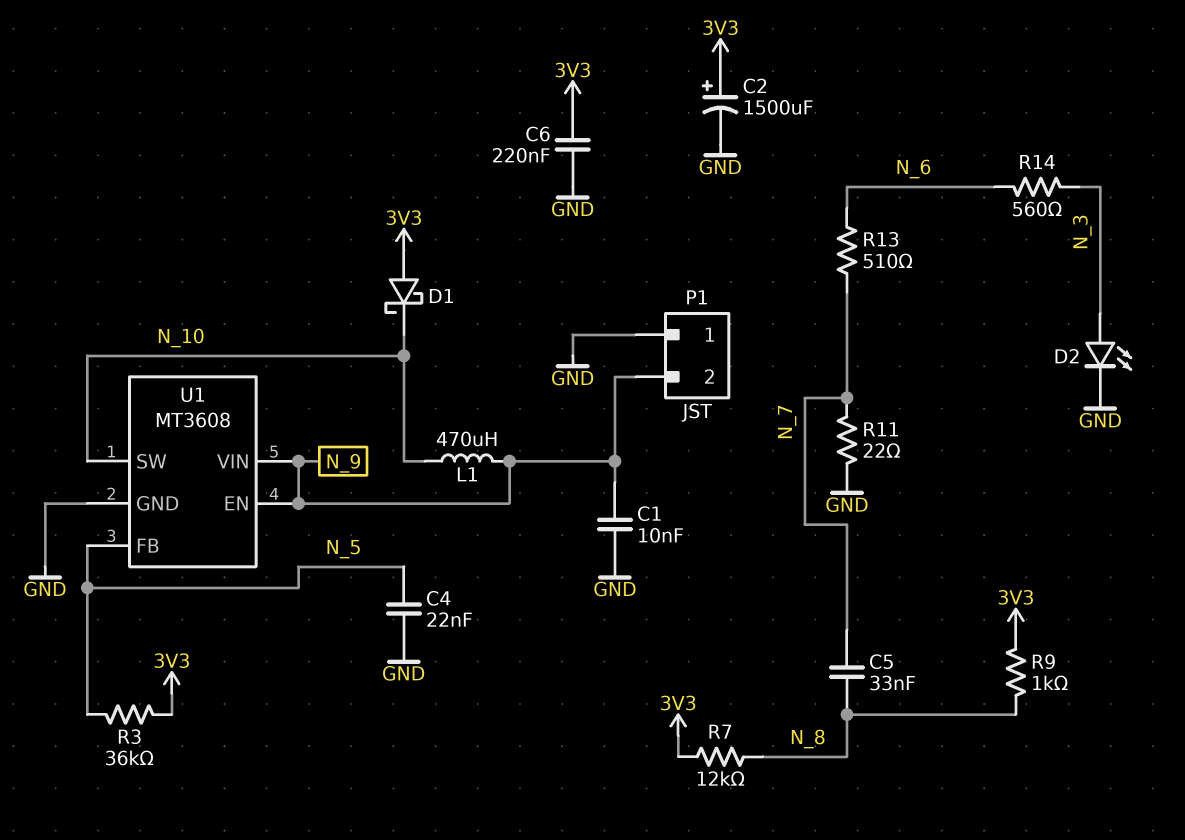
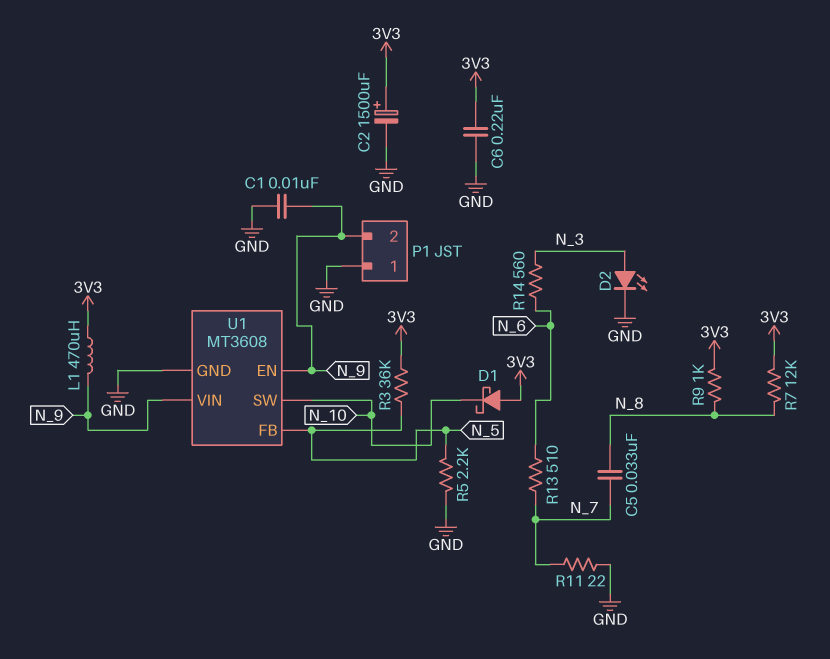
C4: 22nF (GND, N_5) -> none
L1: 470uH (N_9, N_10) -> 470uH (3V3, N_9)
R5: none -> 2.2k (GND, N_5)

